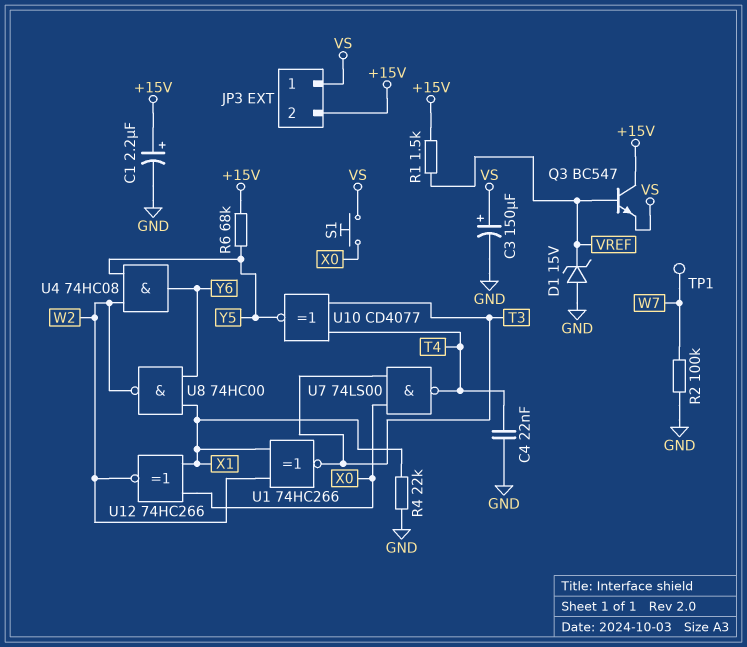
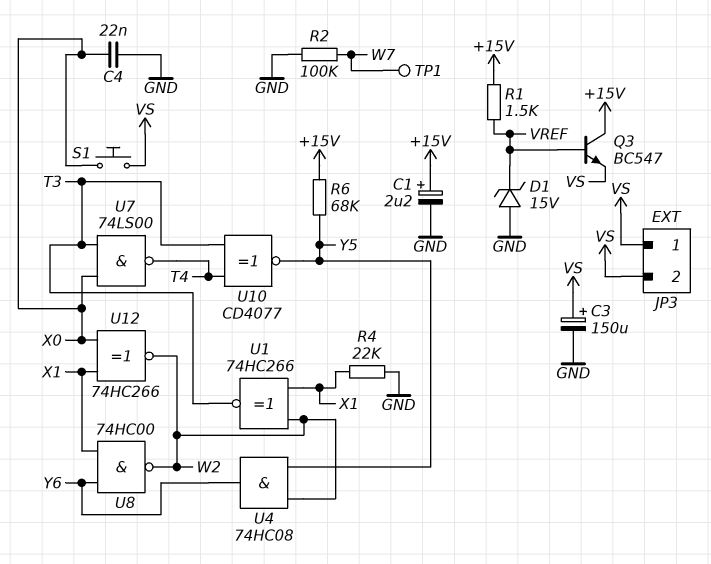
C4: 22nF (GND, T4) -> 22nF (GND, X0)
JP3 pin 2: +15V -> VS

